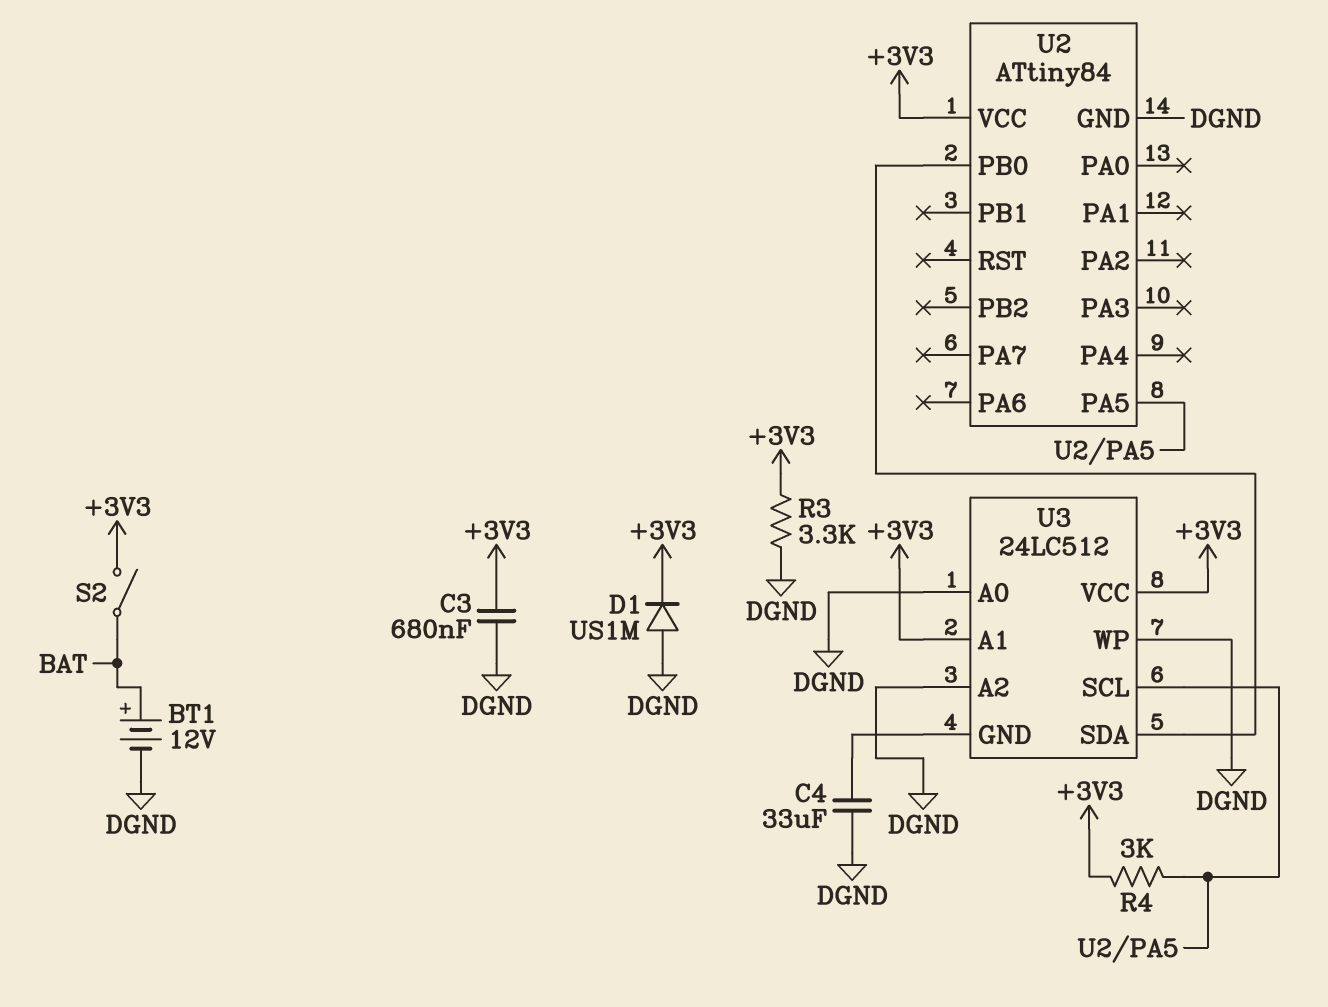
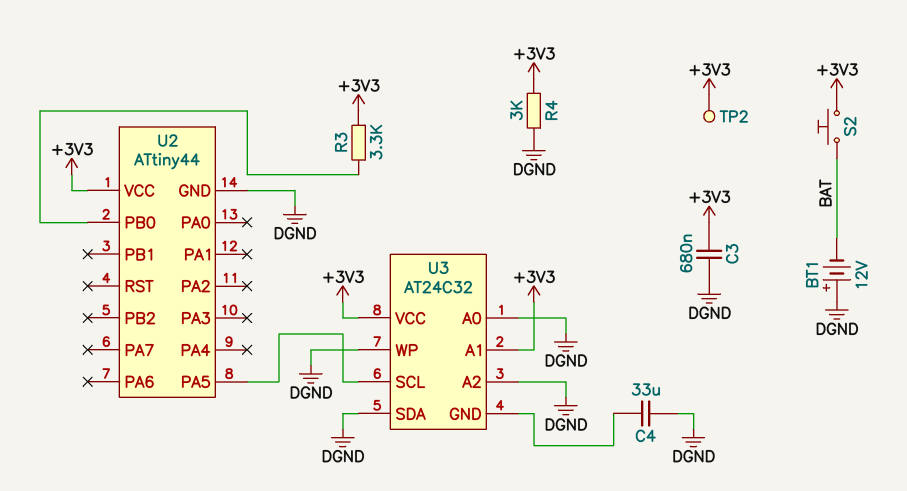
BT1: 12V (plus BAT, minus DGND) -> 12V (plus DGND, minus BAT)
D1: diode US1M (A DGND, K +3V3) -> none
R3: 3.3k (+3V3, DGND) -> 3.3k (+3V3, U2/PB0)
R4: 3k (+3V3, U2/PA5) -> 3k (+3V3, DGND)
S2: switch (+3V3, BAT) -> button (+3V3, BAT)
TP2: none -> test point (+3V3)
U2: ATtiny84 -> ATtiny44
U3: 24LC512 -> AT24C32
U3 pin SDA: U2/PB0 -> DGND

